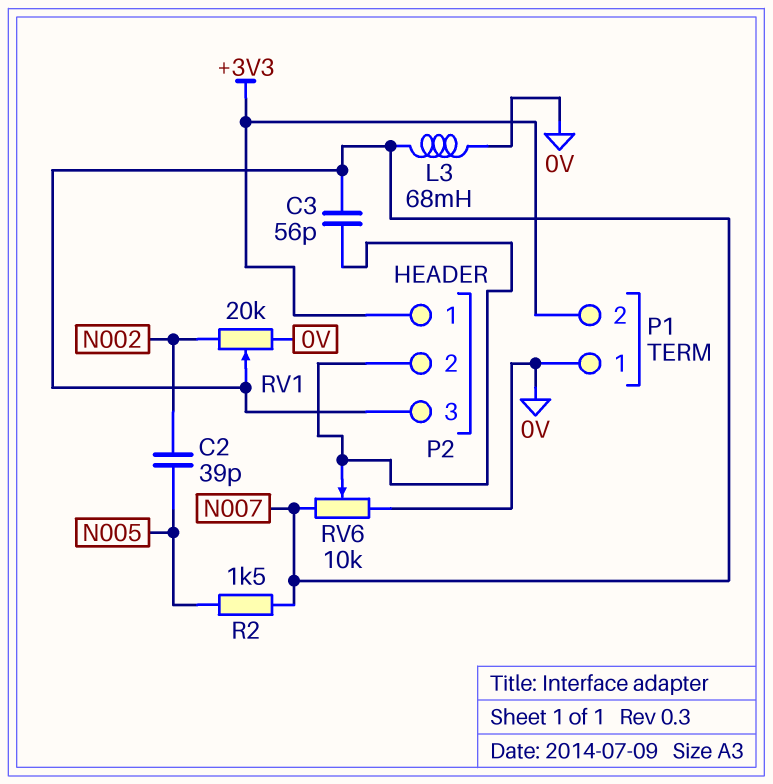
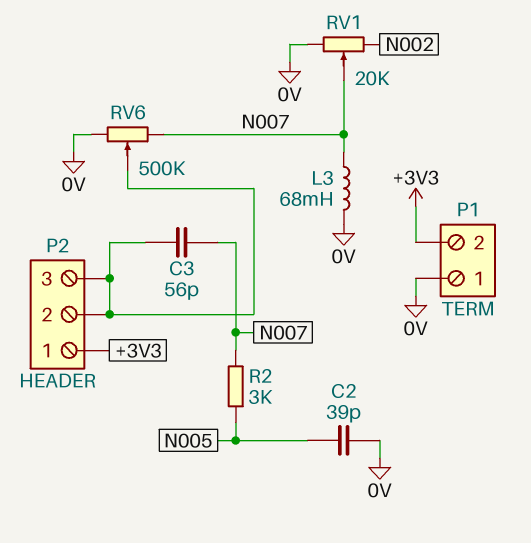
C2: 39pF (N002, N005) -> 39pF (0V, N005)
P2 pin 3: N007 -> P2/2
R2: 1.5k (N005, N007) -> 3k (N005, N007)
RV6: 10k (0V, N007, wiper P2/2) -> 500k (0V, N007, wiper P2/2)

